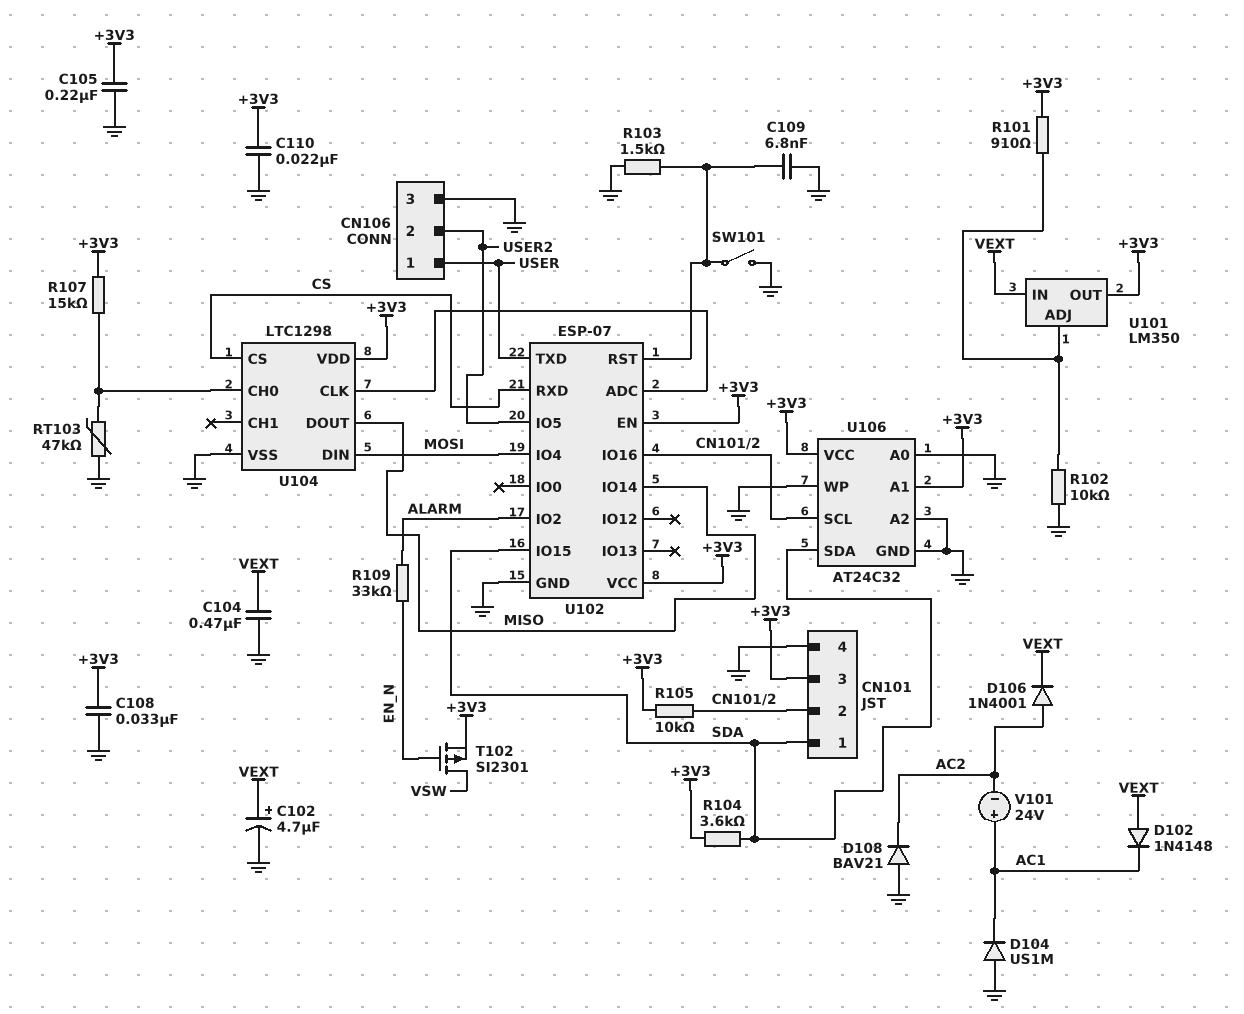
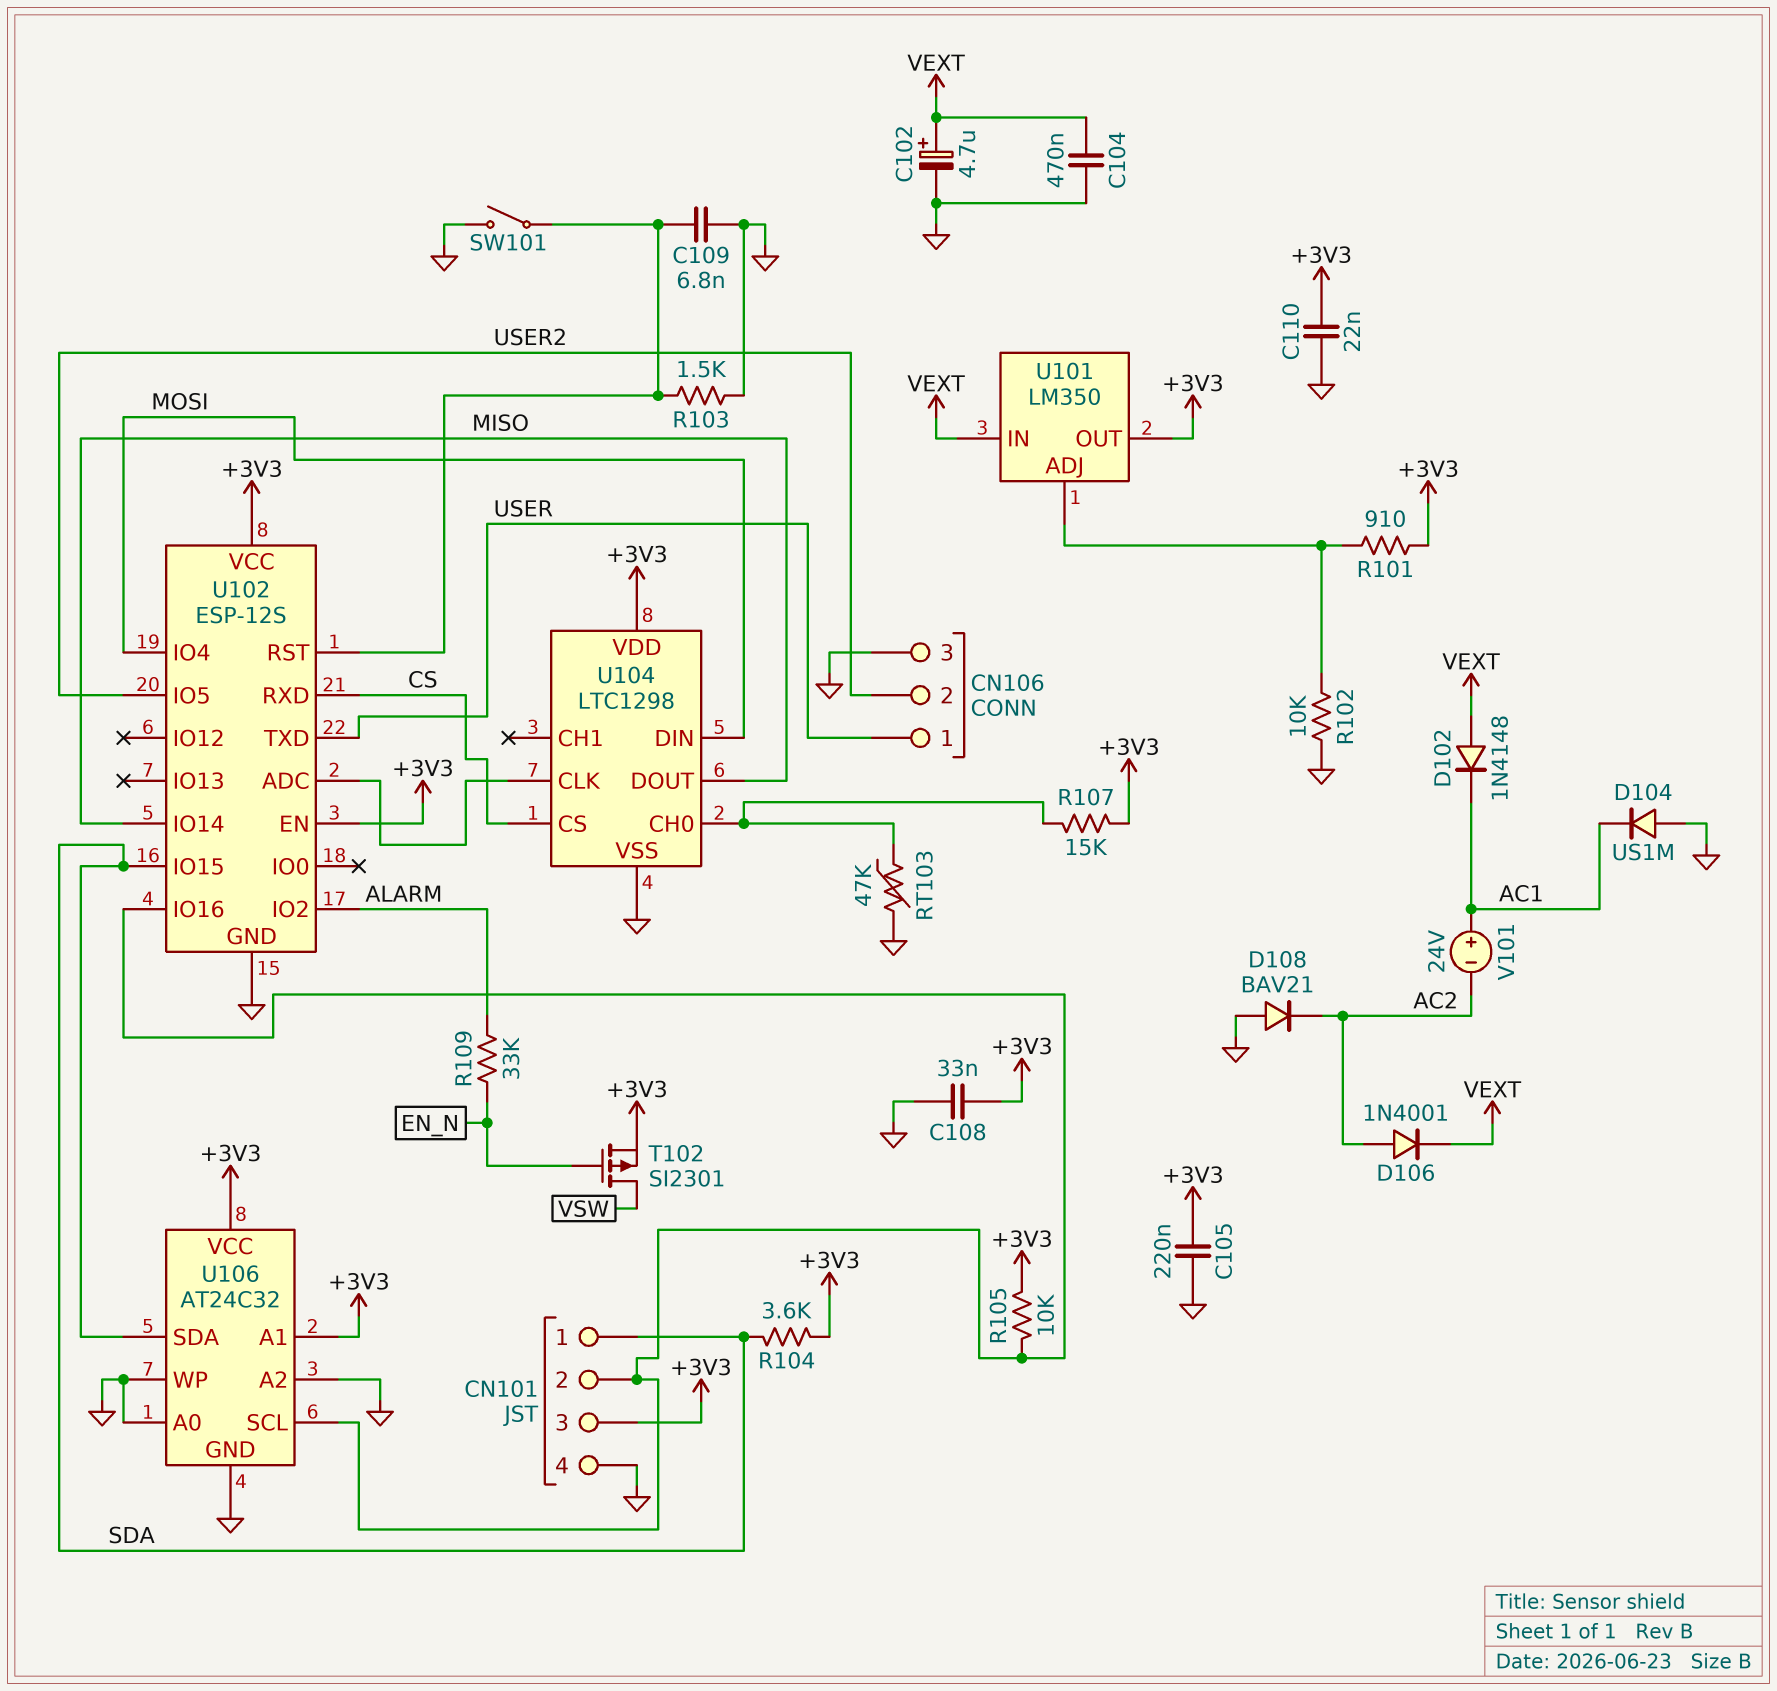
U102: ESP-07 -> ESP-12S

